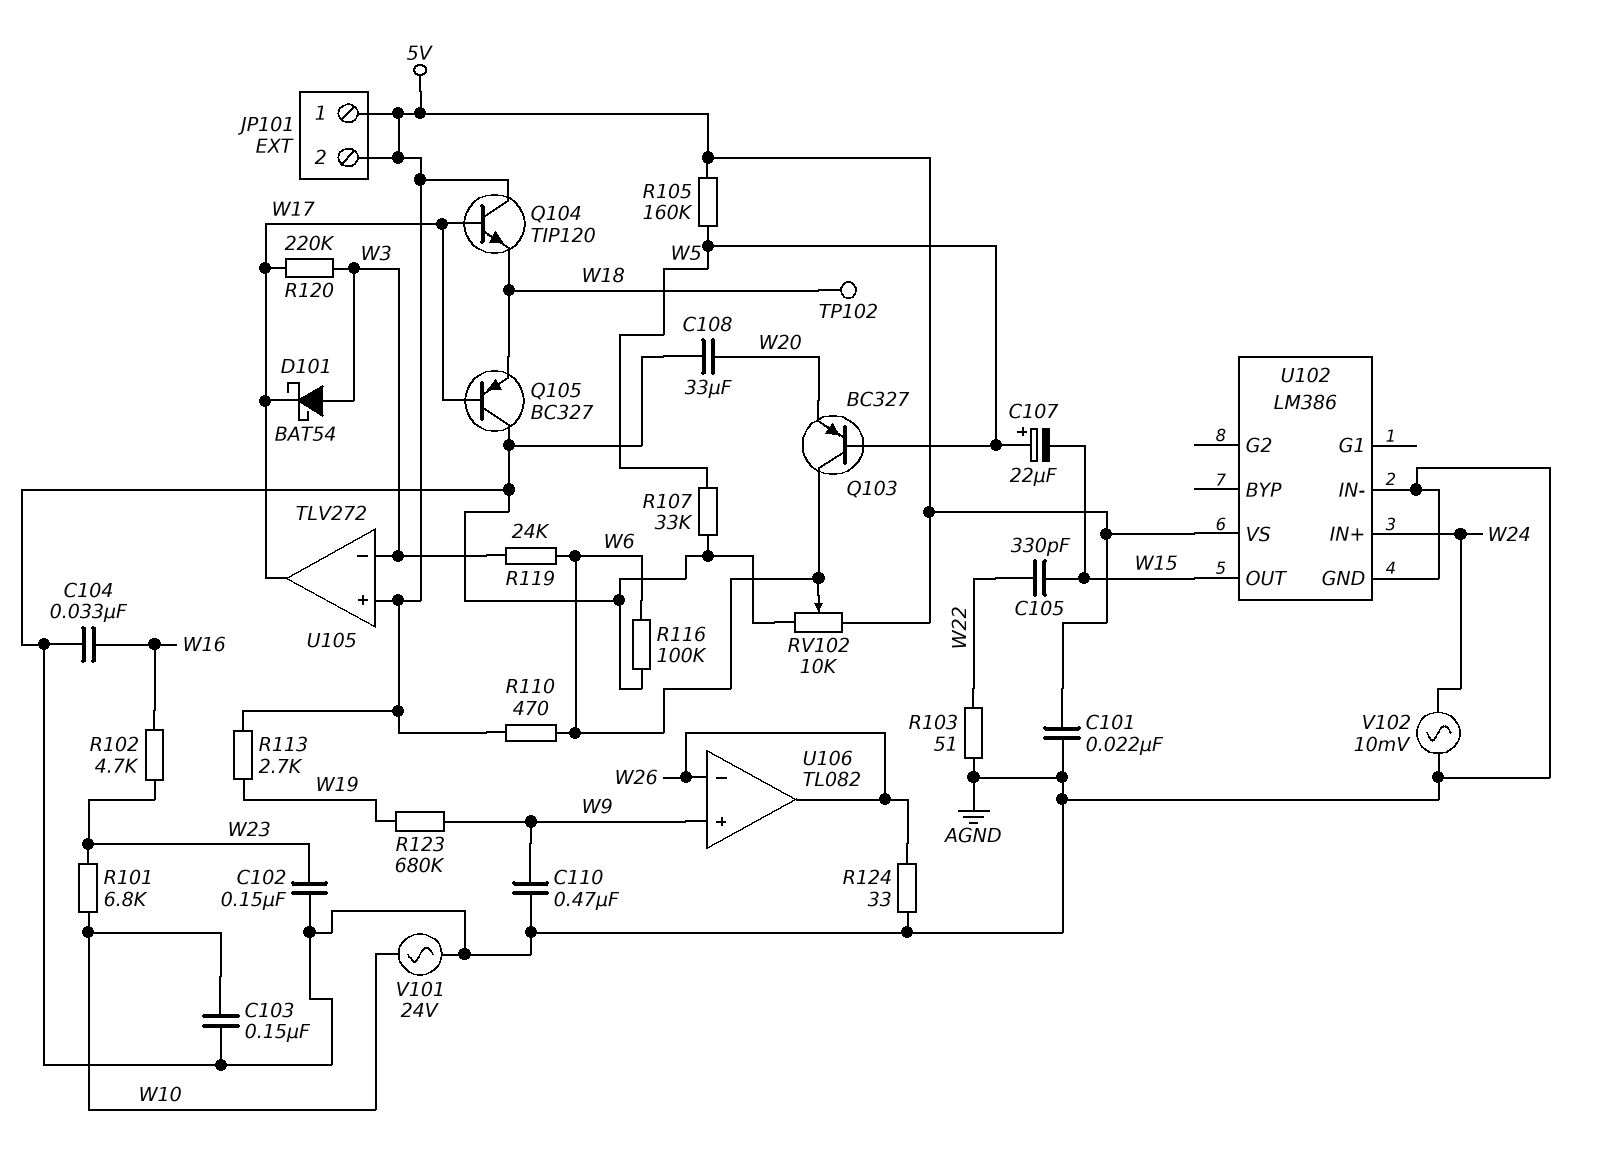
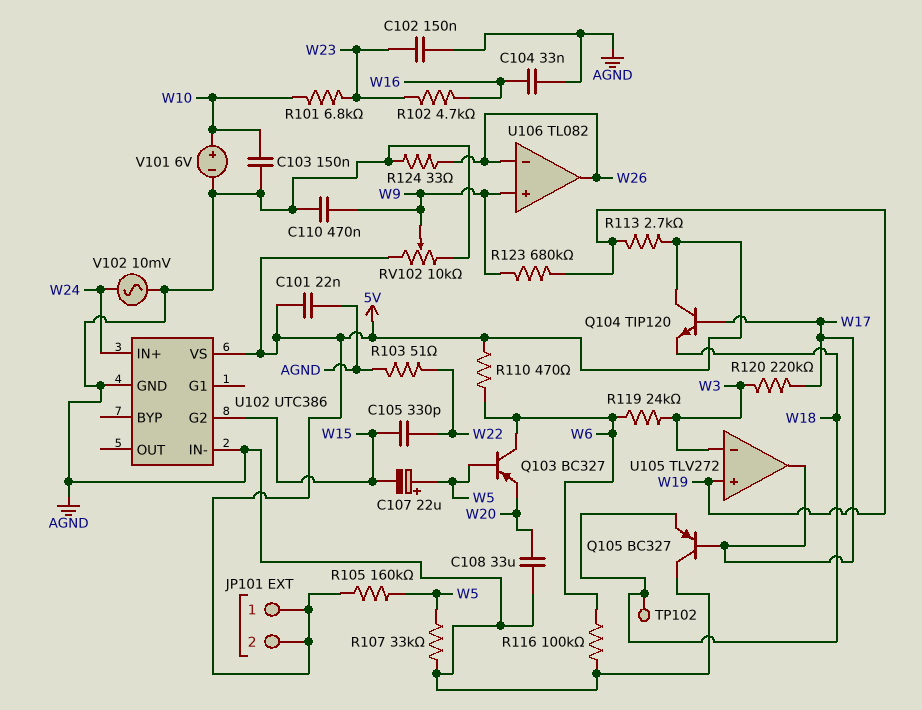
D101: schottky BAT54 (A W3, K W17) -> none
RV102: 10k (5V, AGND, wiper W6) -> 10k (5V, AGND, wiper W9)
U102: LM386 -> UTC386
U102 pin G2: none -> W15
U102 pin OUT: W15 -> none
U105 pin in+: 5V -> W19
V101: AC 24V (AGND, W10) -> 6V (plus W10, minus AGND)

